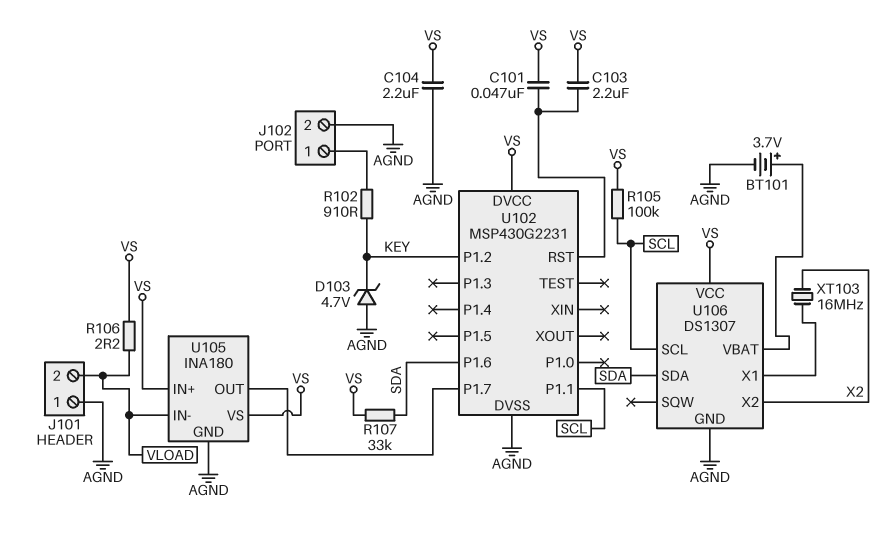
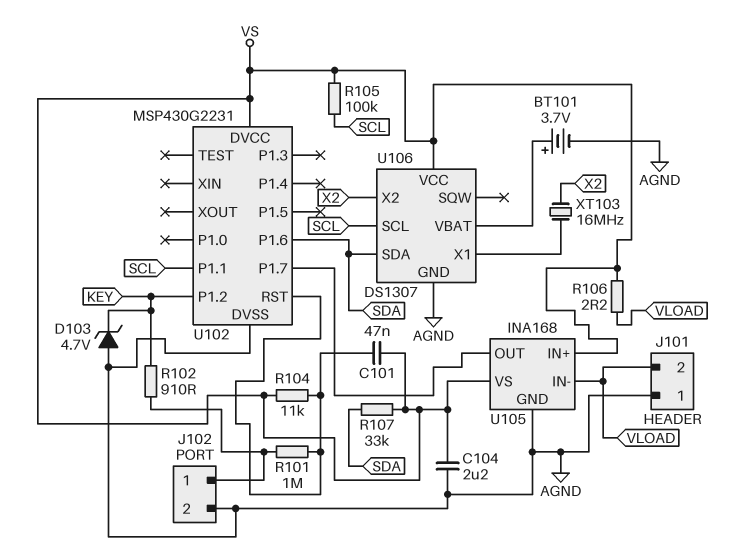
C103: 2.2uF (U102/RST, VS) -> none
R101: none -> 1M (J102/1, U102/RST)
R104: none -> 11k (U102/RST, VS)
U105: INA180 -> INA168

